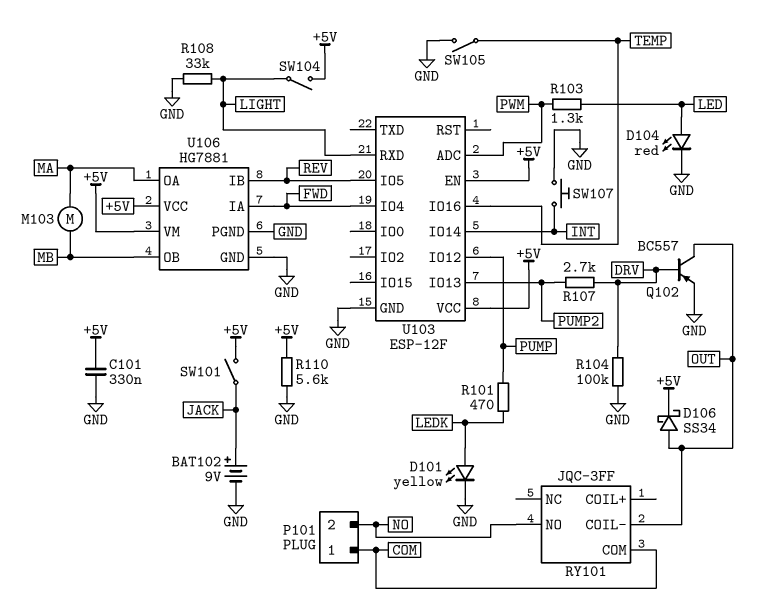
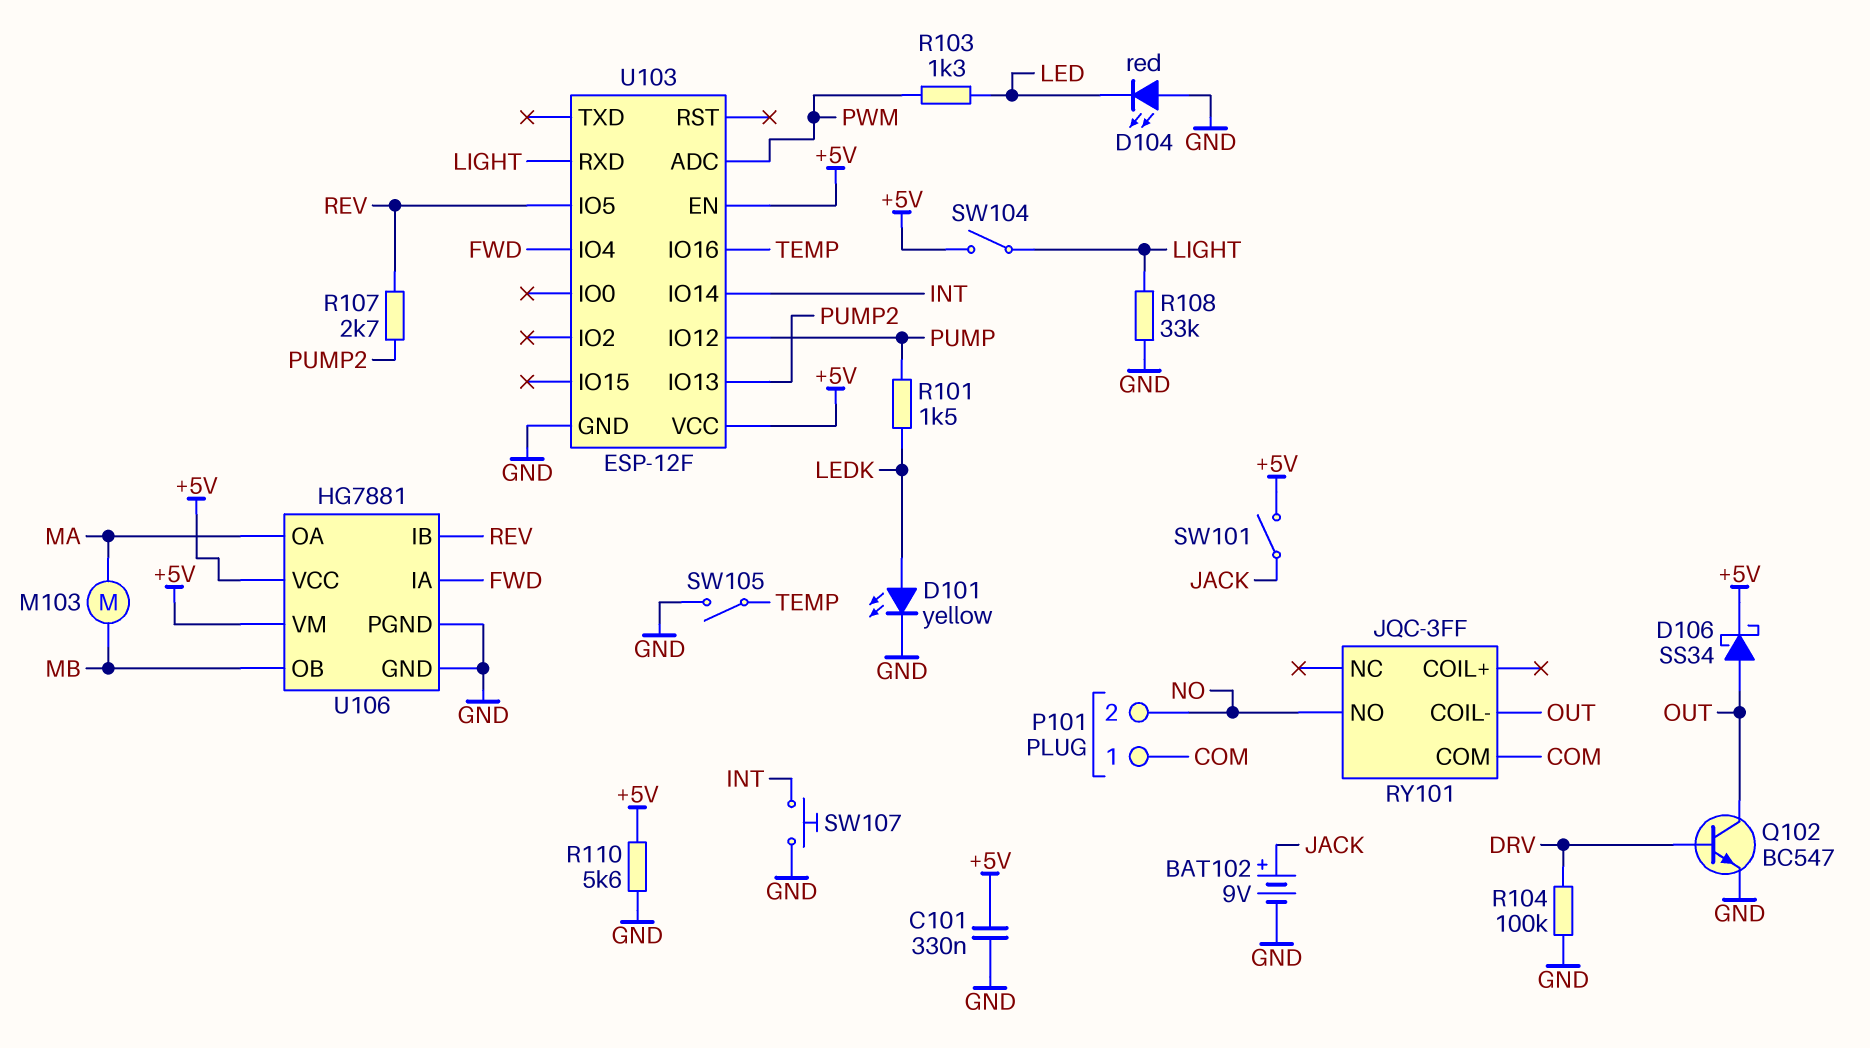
D104: LED red (A LED, K GND) -> LED red (A GND, K LED)
Q102: PNP BC557 (B DRV, C OUT, E GND) -> NPN BC547 (B DRV, C OUT, E GND)
R101: 470 (LEDK, PUMP) -> 1.5k (LEDK, PUMP)
R107: 2.7k (DRV, PUMP2) -> 2.7k (PUMP2, REV)

